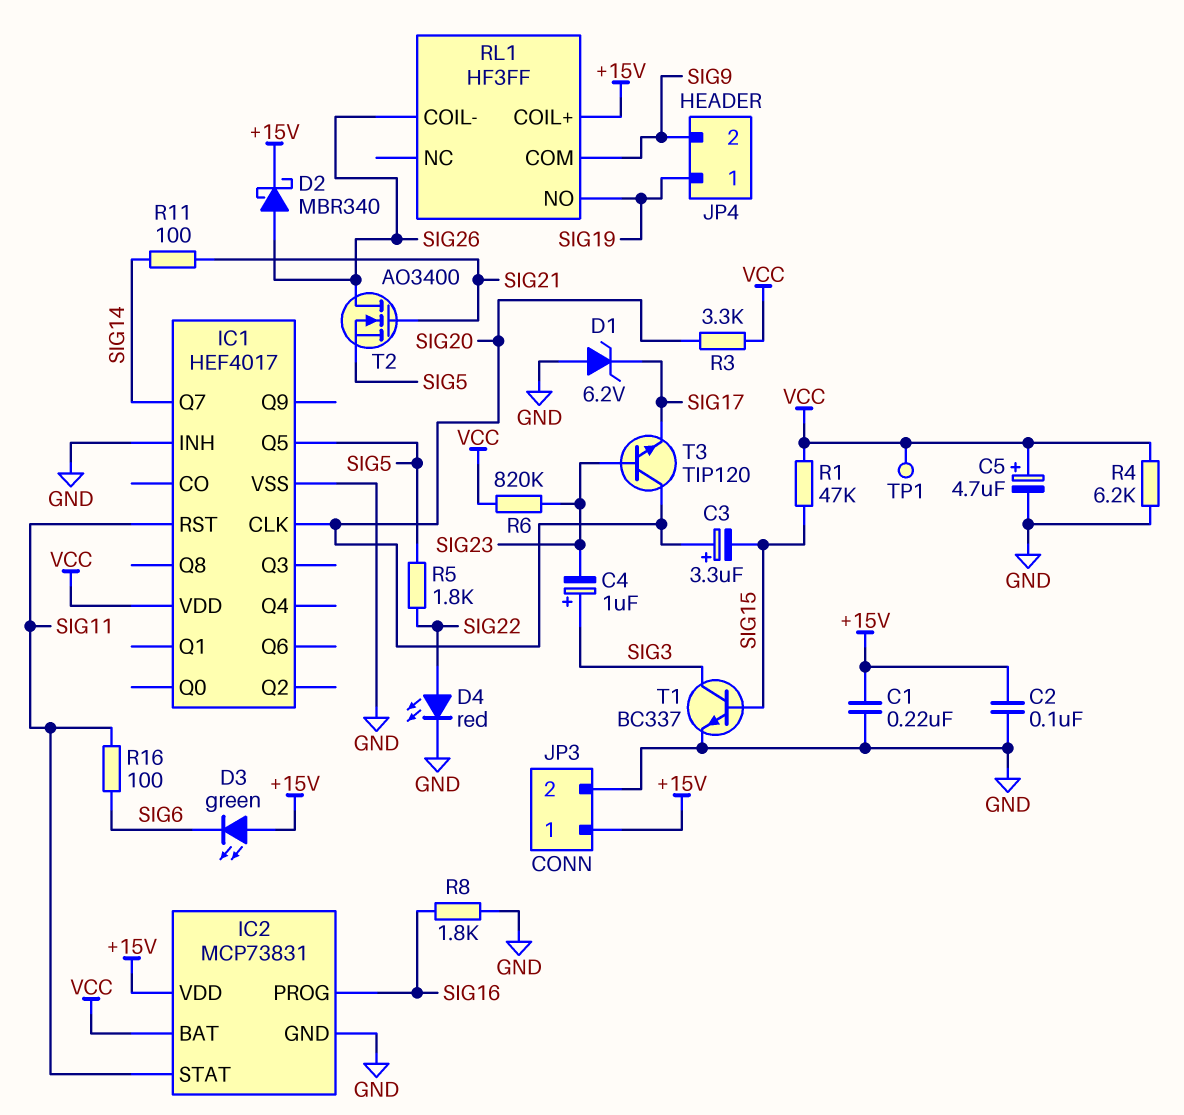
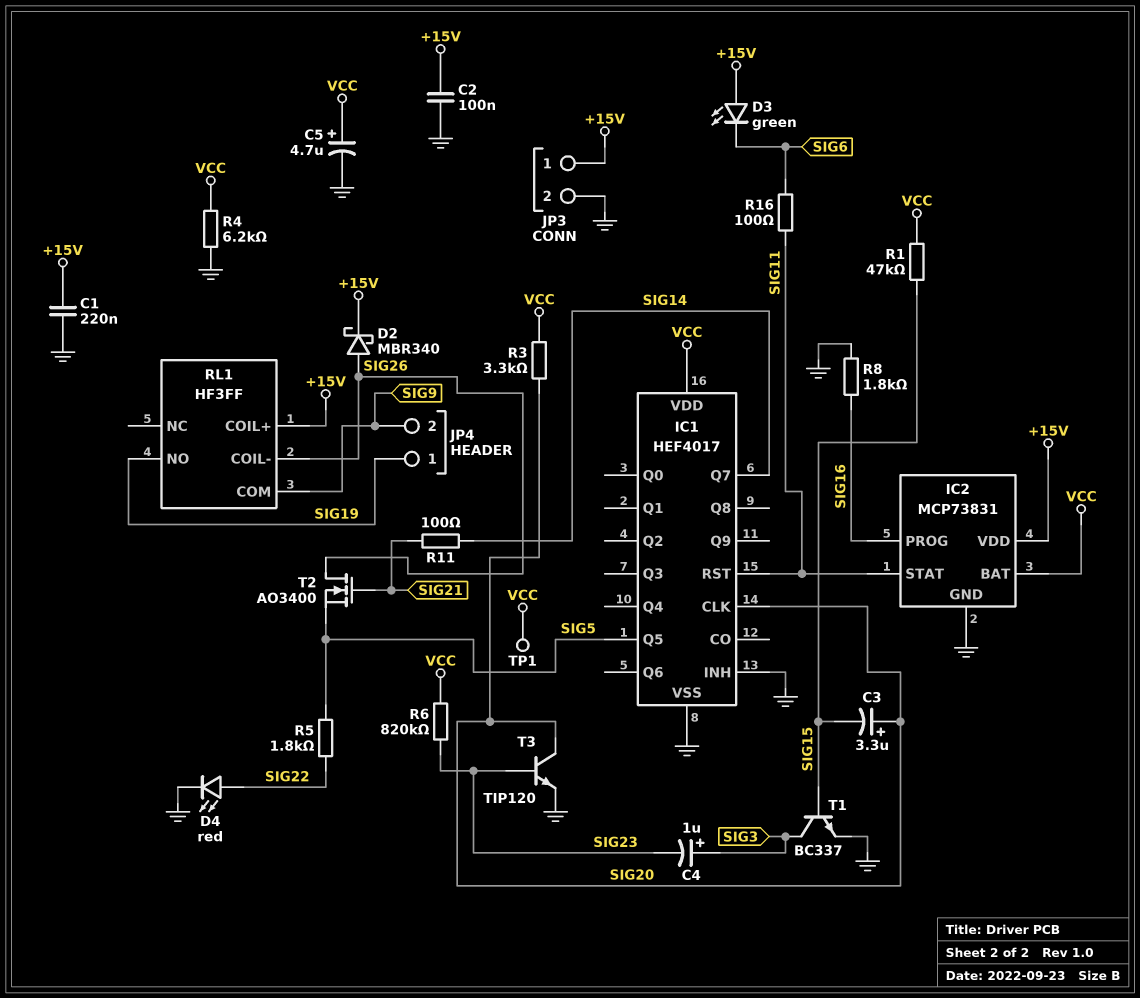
D1: zener 6.2V (A GND, K SIG17) -> none
T3: NPN TIP120 (B SIG23, C SIG20, E SIG17) -> NPN TIP120 (B SIG23, C SIG20, E GND)

